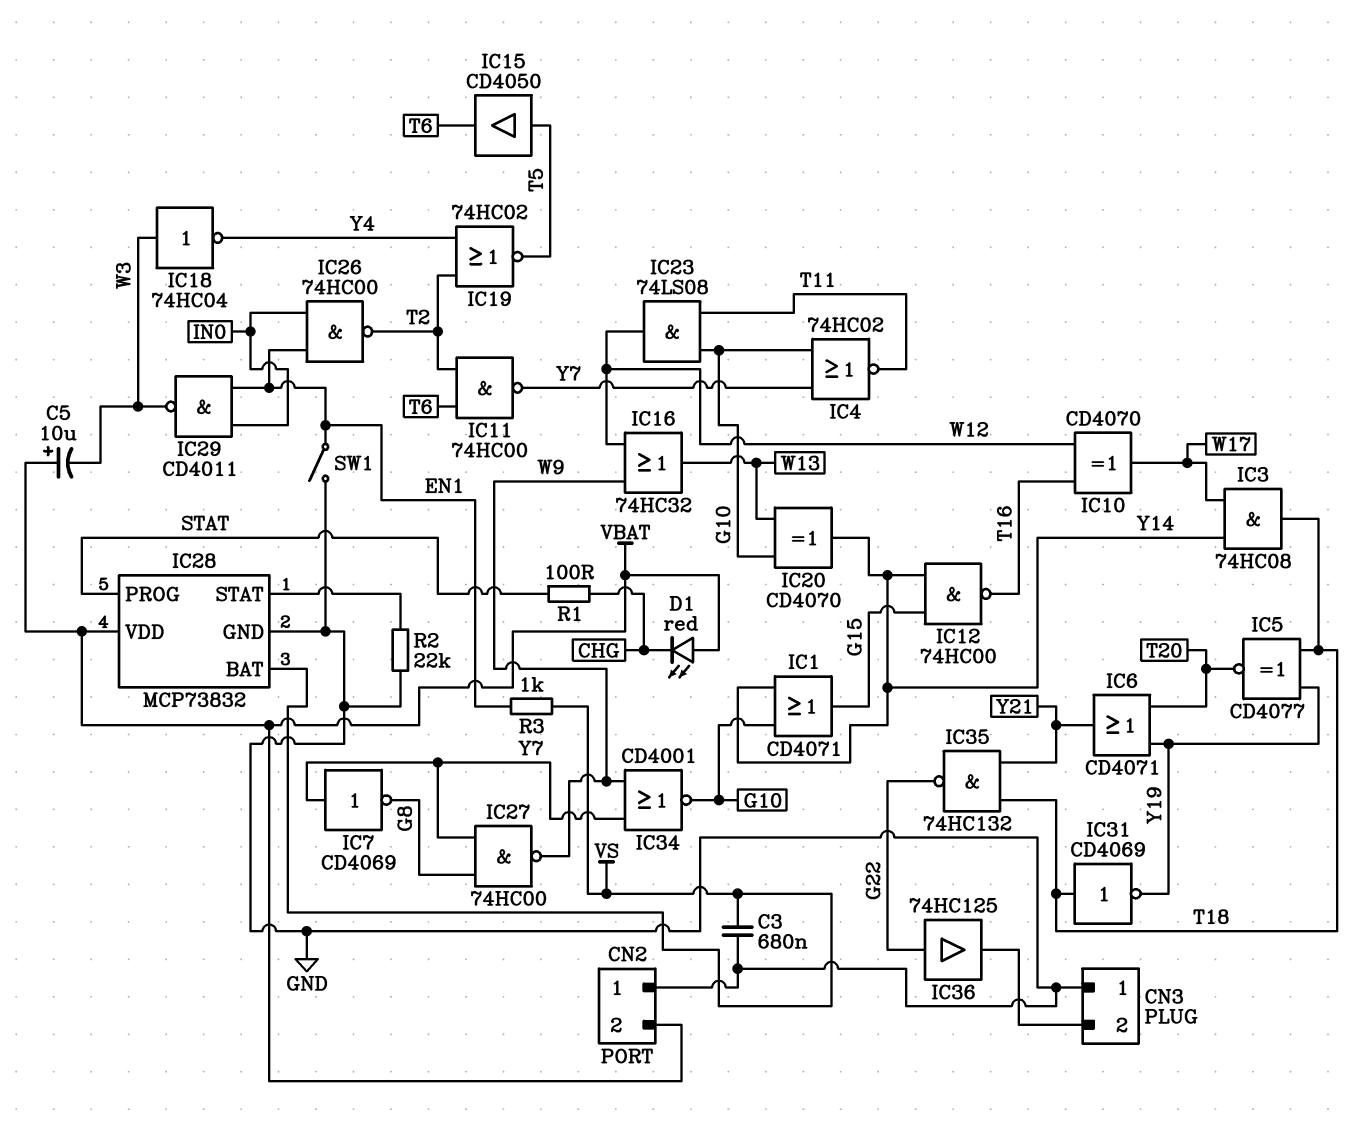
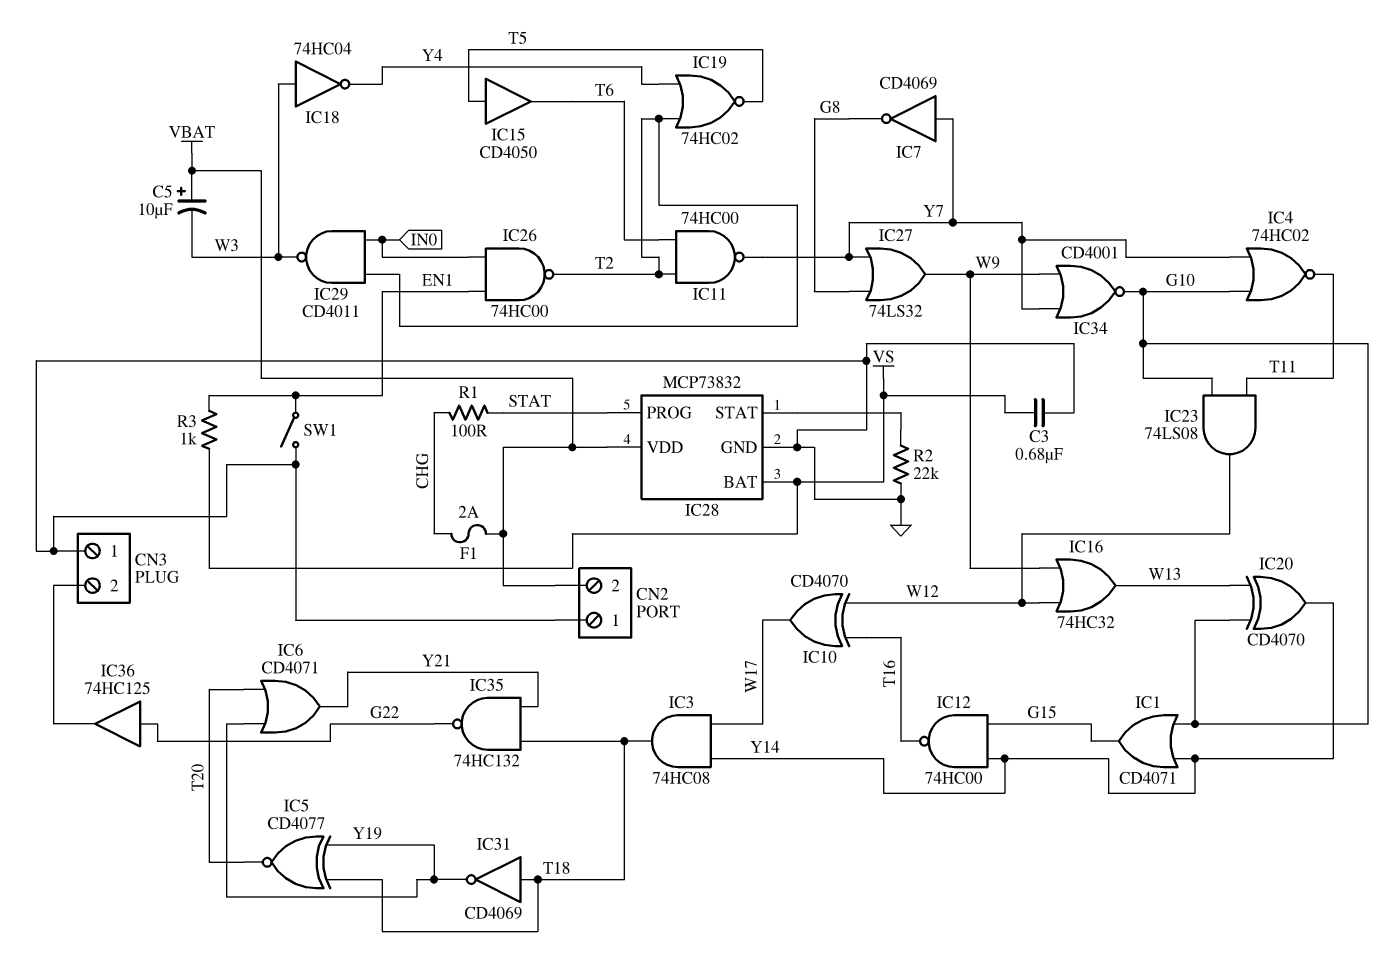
D1: LED red (A VBAT, K CHG) -> none
F1: none -> 2A (CHG, VBAT)
IC27: NAND 74HC00 (in G8, in Y7, out W9) -> OR 74LS32 (in G8, in Y7, out W9)
IC29: NAND CD4011 (in EN1, in IN0, out W3) -> NAND CD4011 (in IN0, in T2, out W3)

